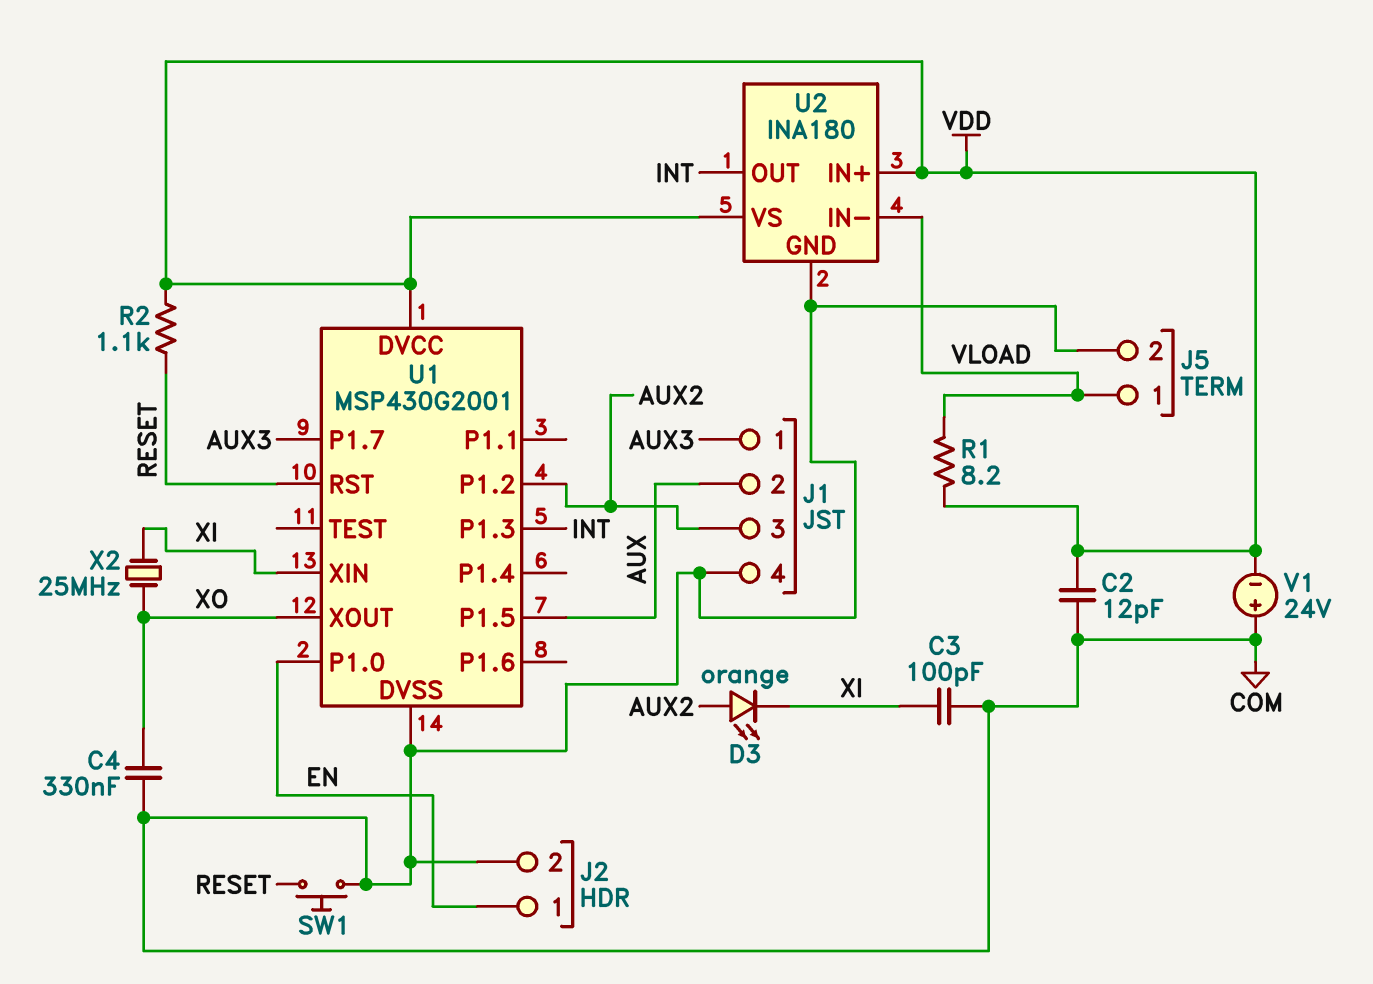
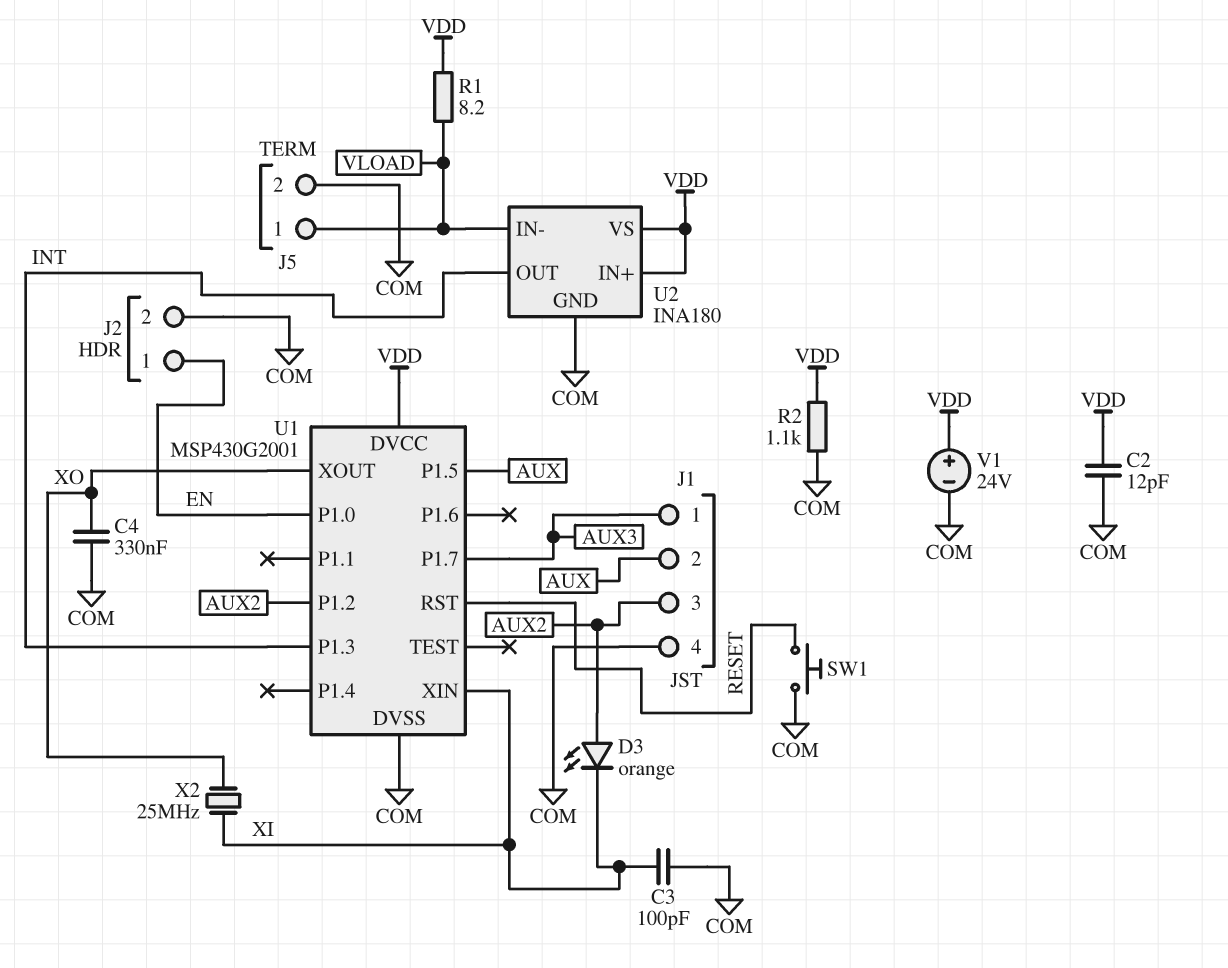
R2: 1.1k (RESET, VDD) -> 1.1k (COM, VDD)
V1: 24V (plus COM, minus VDD) -> 24V (plus VDD, minus COM)

